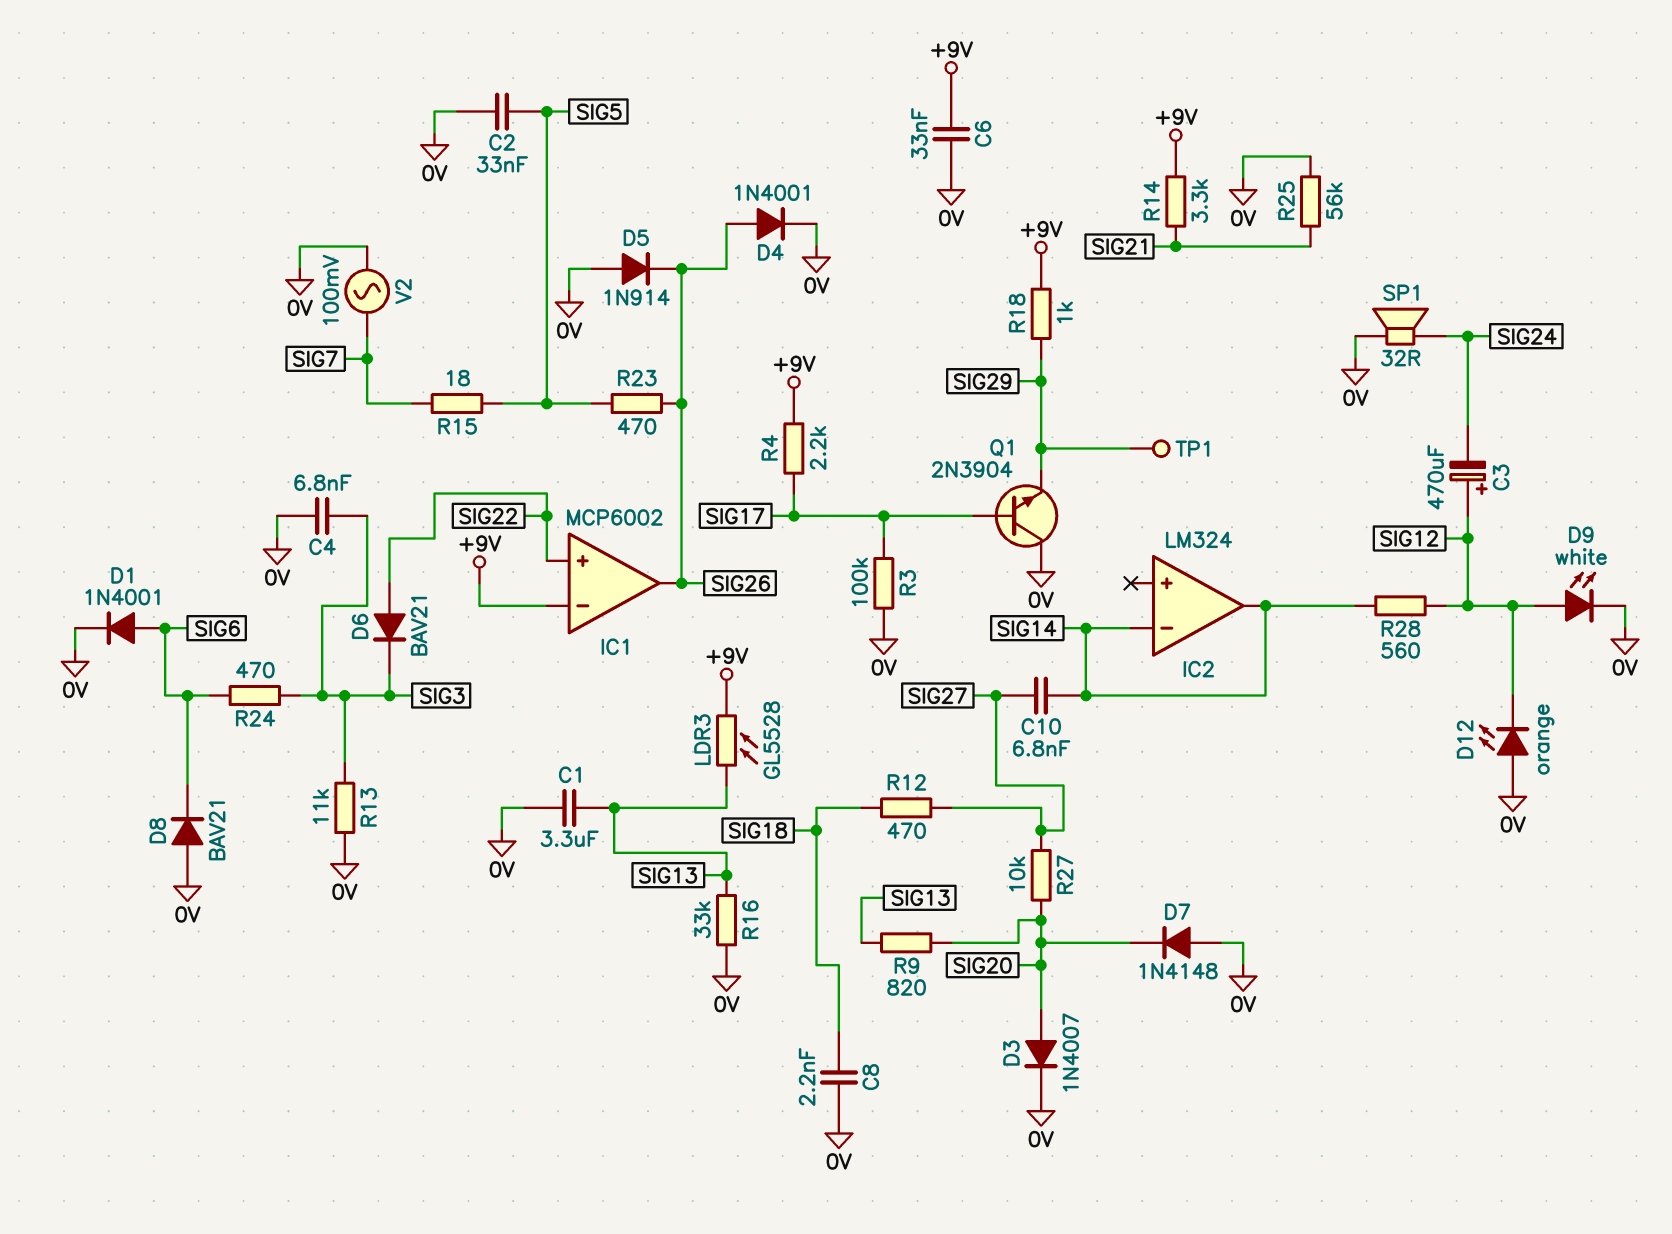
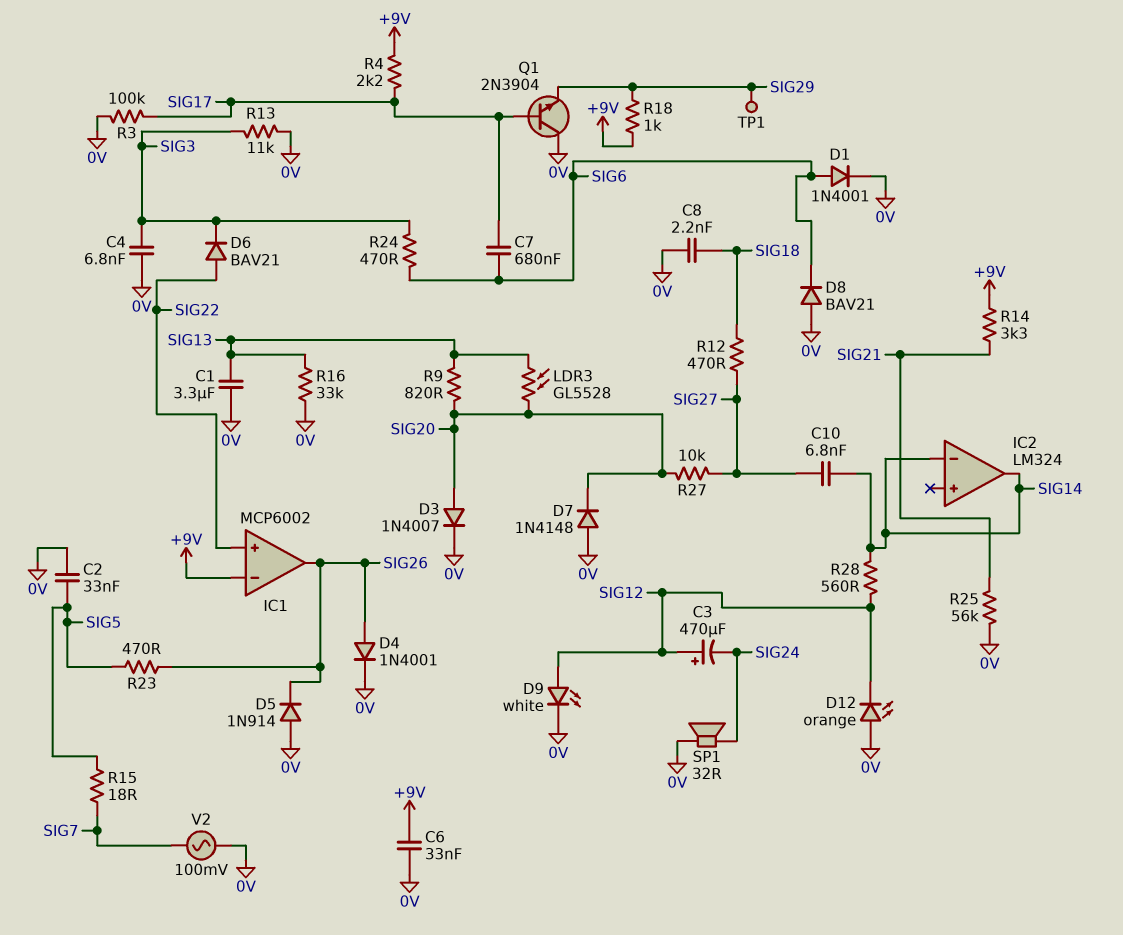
C7: none -> 680nF (SIG6, SIG17)
LDR3: GL5528 (+9V, SIG13) -> GL5528 (SIG13, SIG20)

